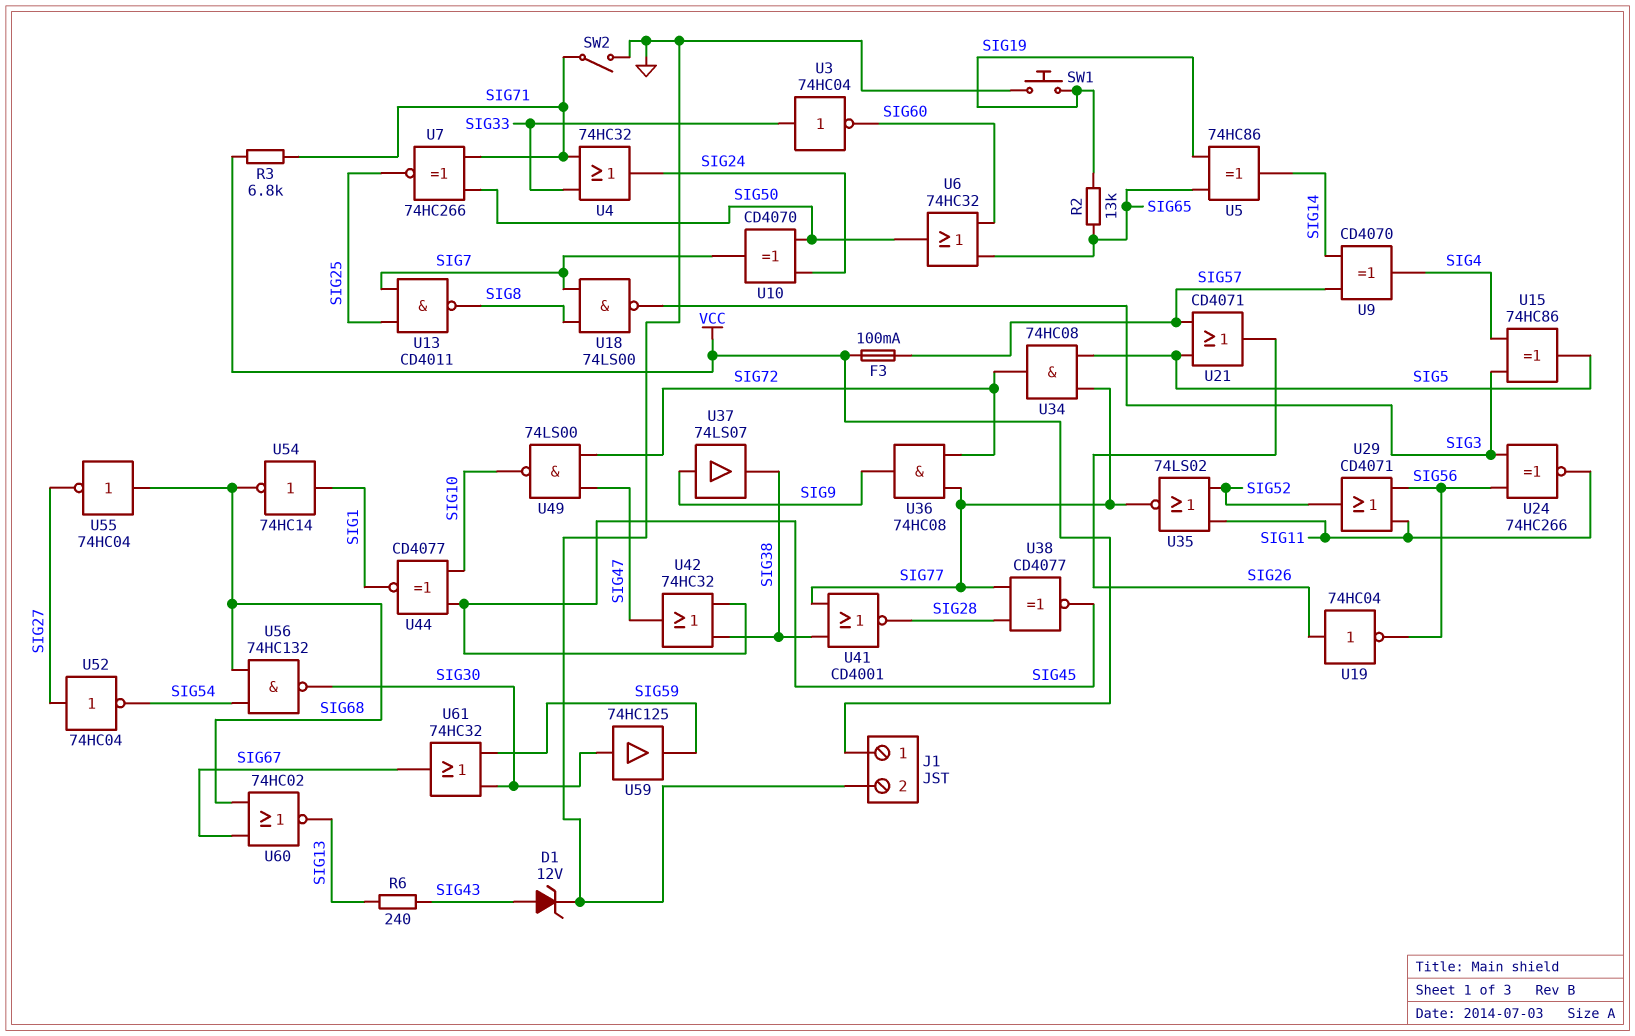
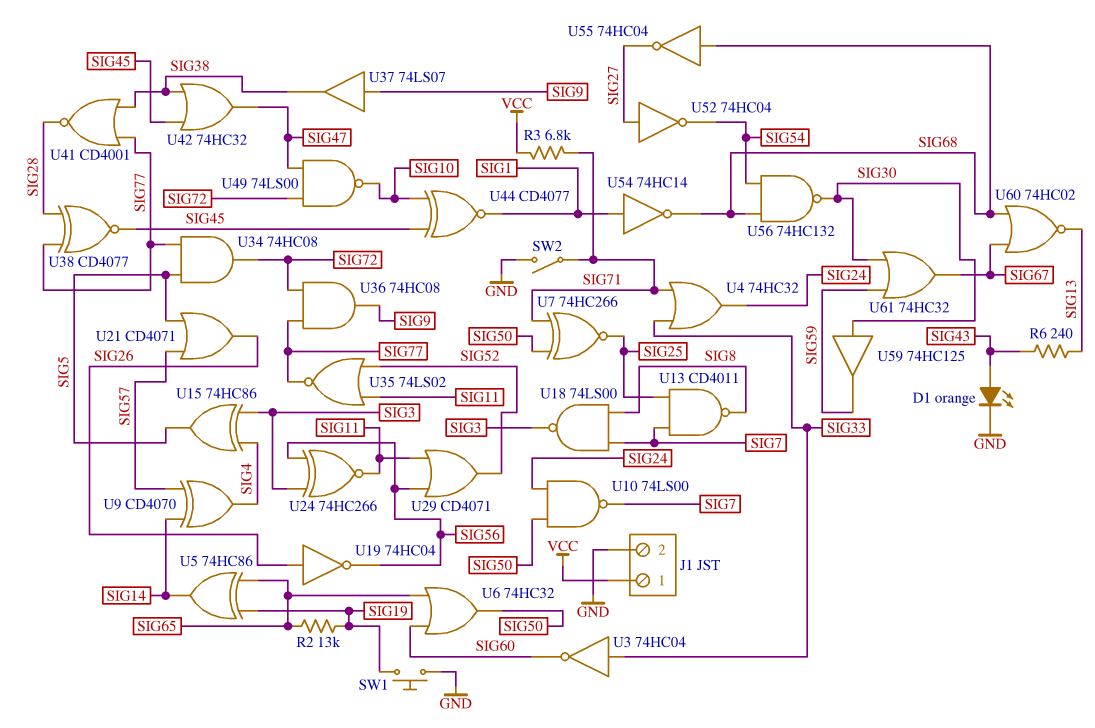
D1: zener 12V (A SIG43, K GND) -> LED orange (A SIG43, K GND)
F3: 100mA (SIG57, VCC) -> none
U10: XOR CD4070 (in SIG24, in SIG50, out SIG7) -> NAND 74LS00 (in SIG24, in SIG50, out SIG7)

